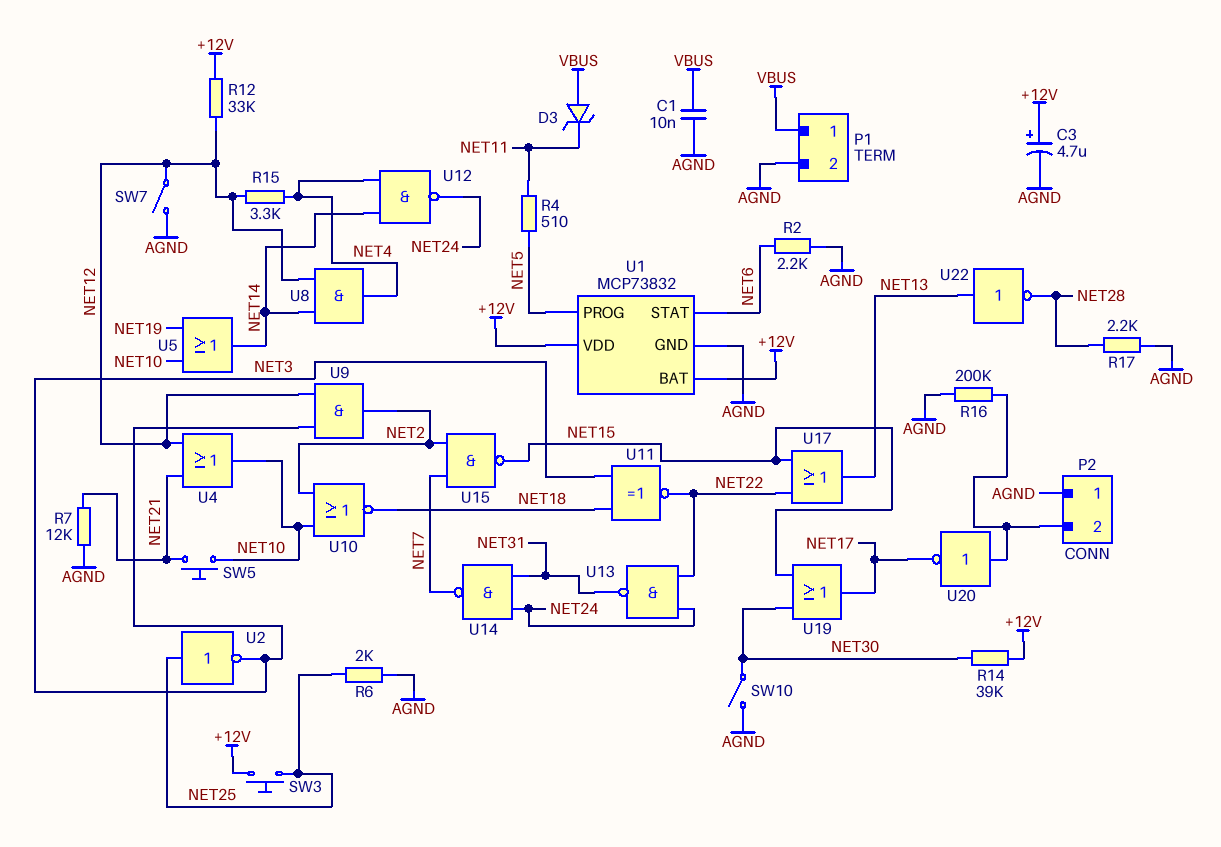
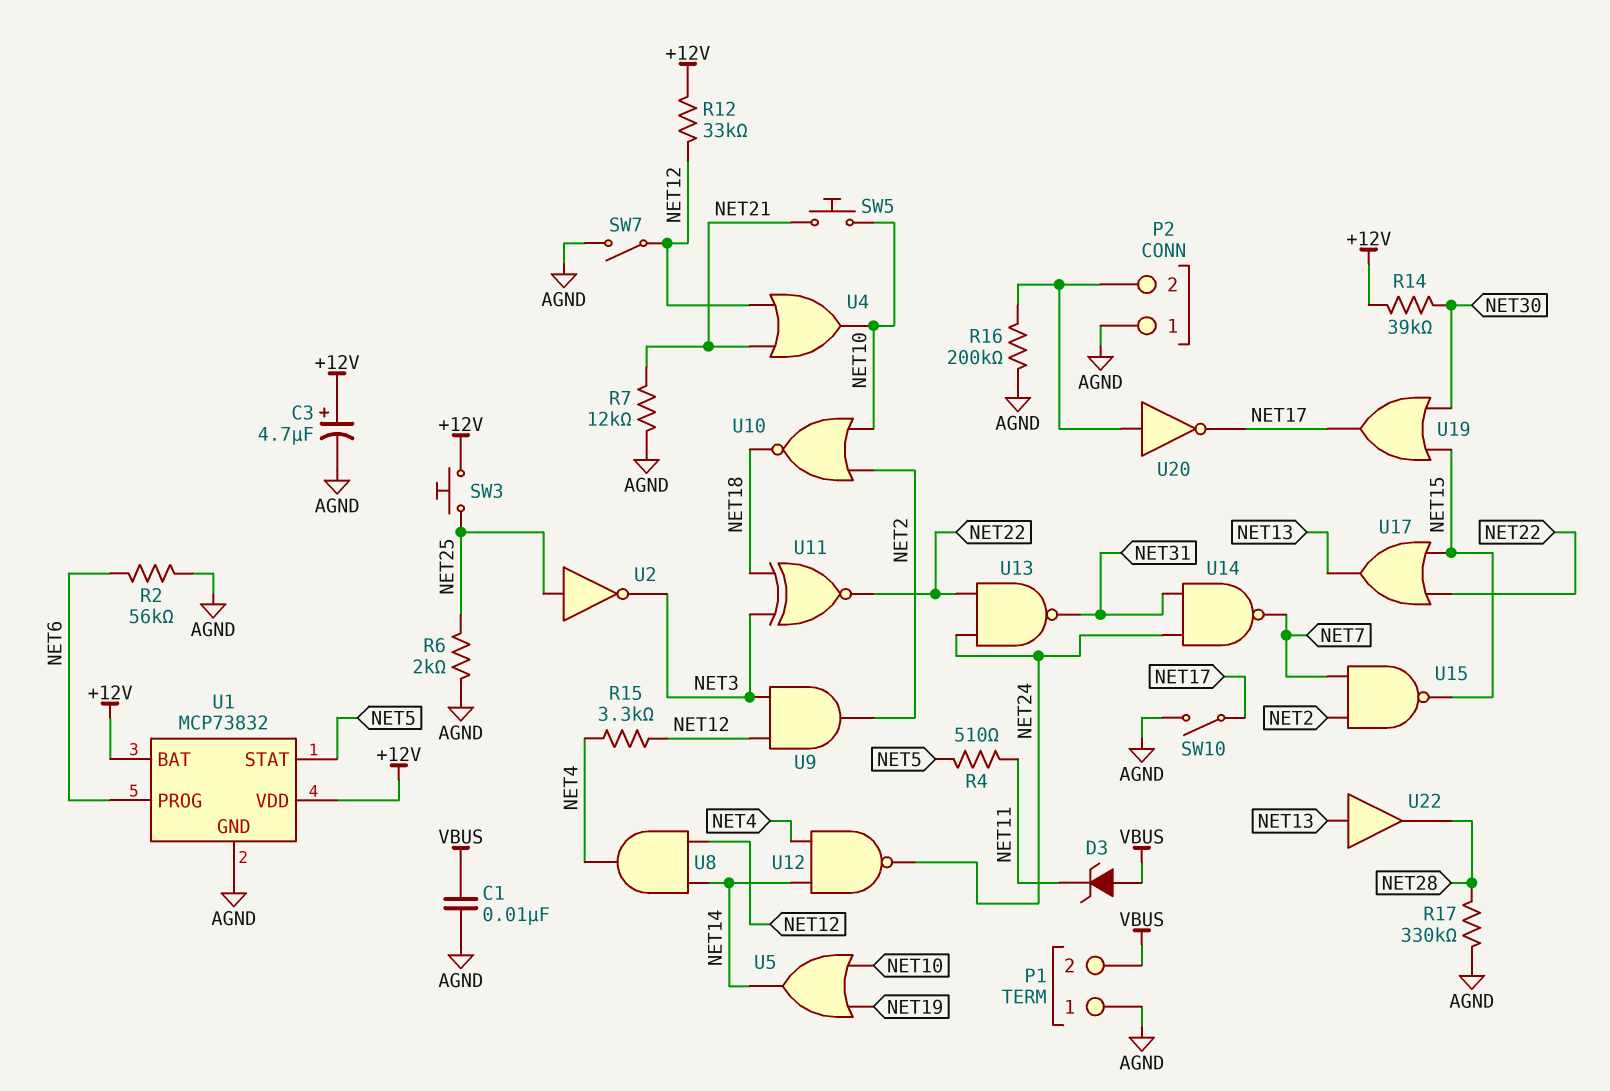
P1 pin 1: VBUS -> AGND
P1 pin 2: AGND -> VBUS
R2: 2.2k (AGND, NET6) -> 56k (AGND, NET6)
R17: 2.2k (AGND, NET28) -> 330k (AGND, NET28)
SW10: switch (AGND, NET30) -> switch (AGND, NET17)
U1 pin PROG: NET5 -> NET6
U1 pin STAT: NET6 -> NET5
U22: NOT (in NET13, out NET28) -> buffer (in NET13, out NET28)

